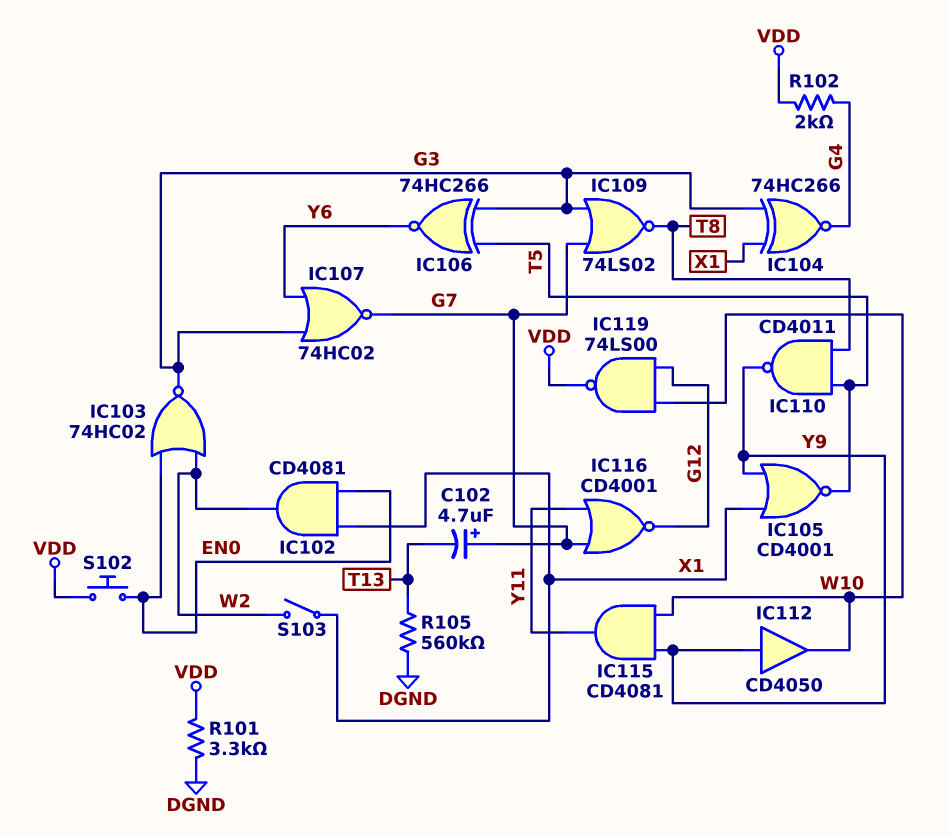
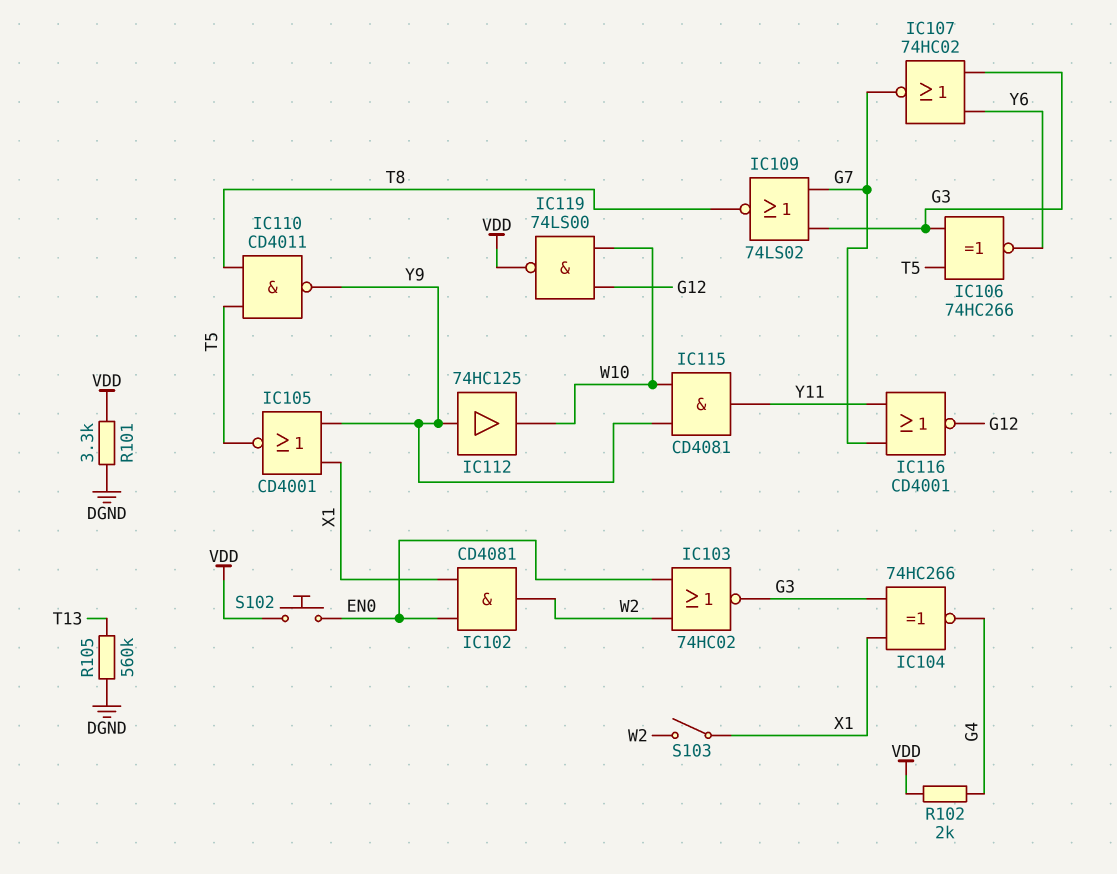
C102: 4.7uF (plus G7, minus T13) -> none
IC112: buffer CD4050 (in Y9, out W10) -> buffer 74HC125 (in Y9, out W10)

